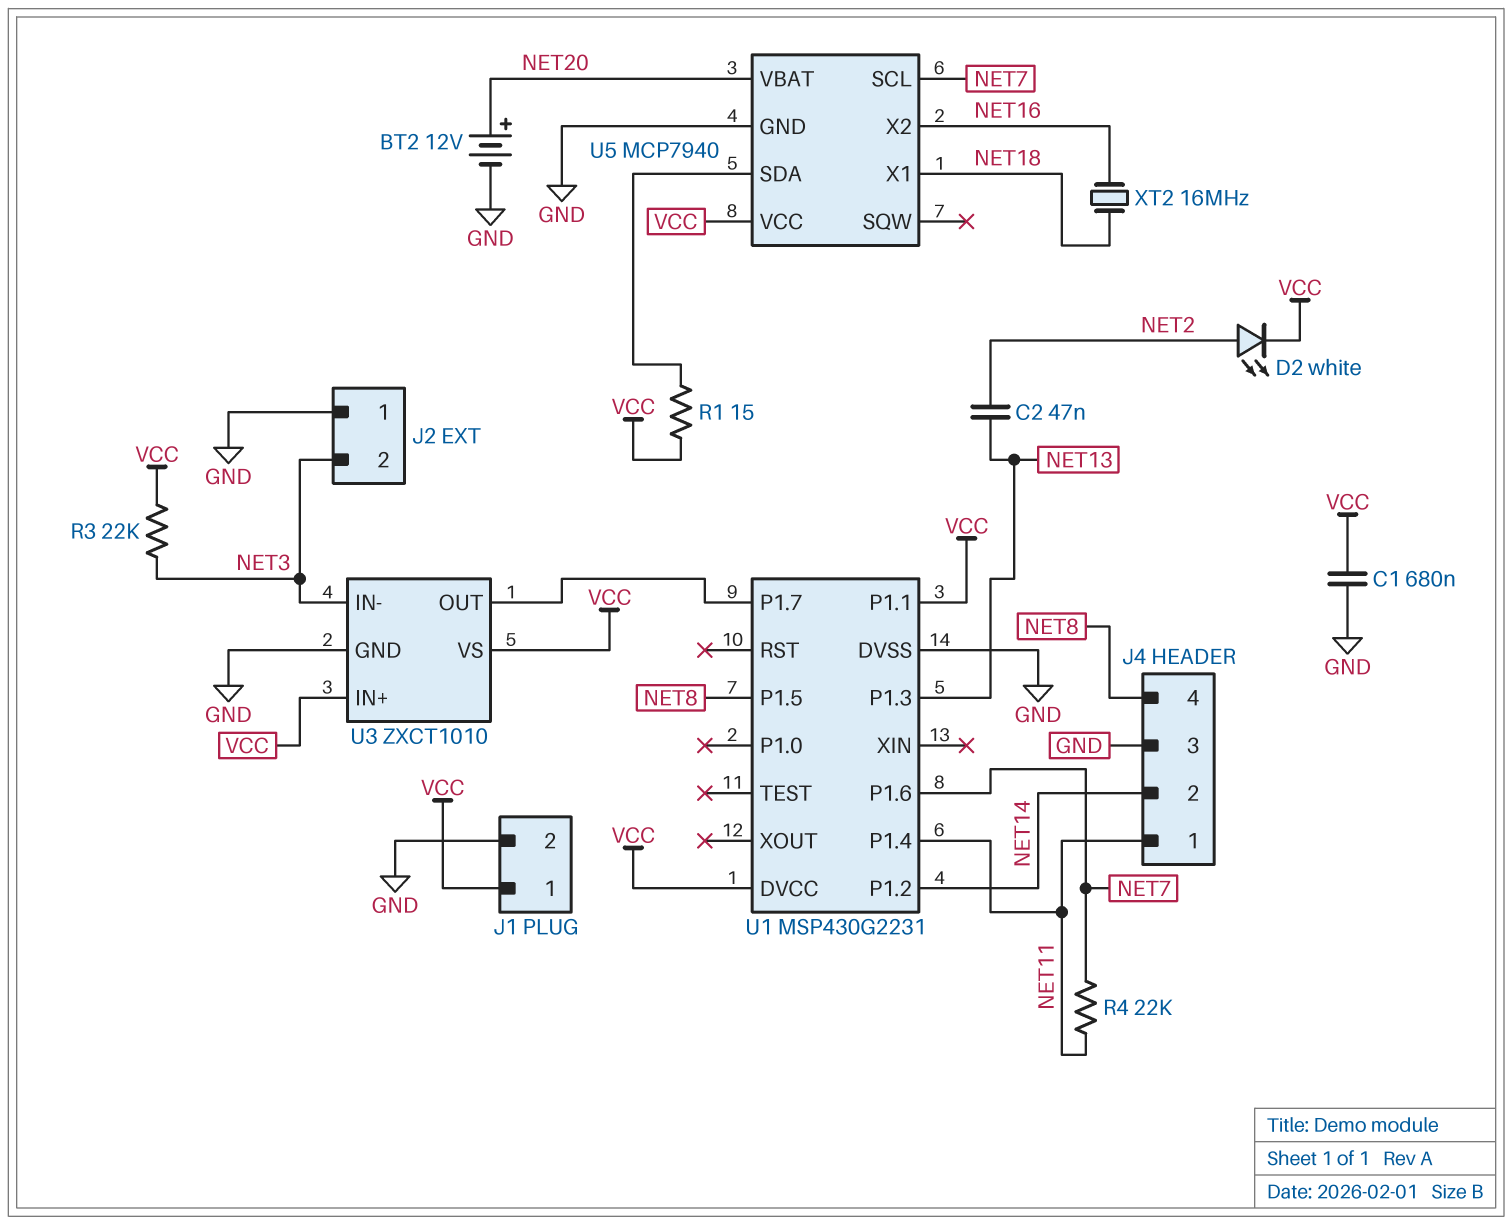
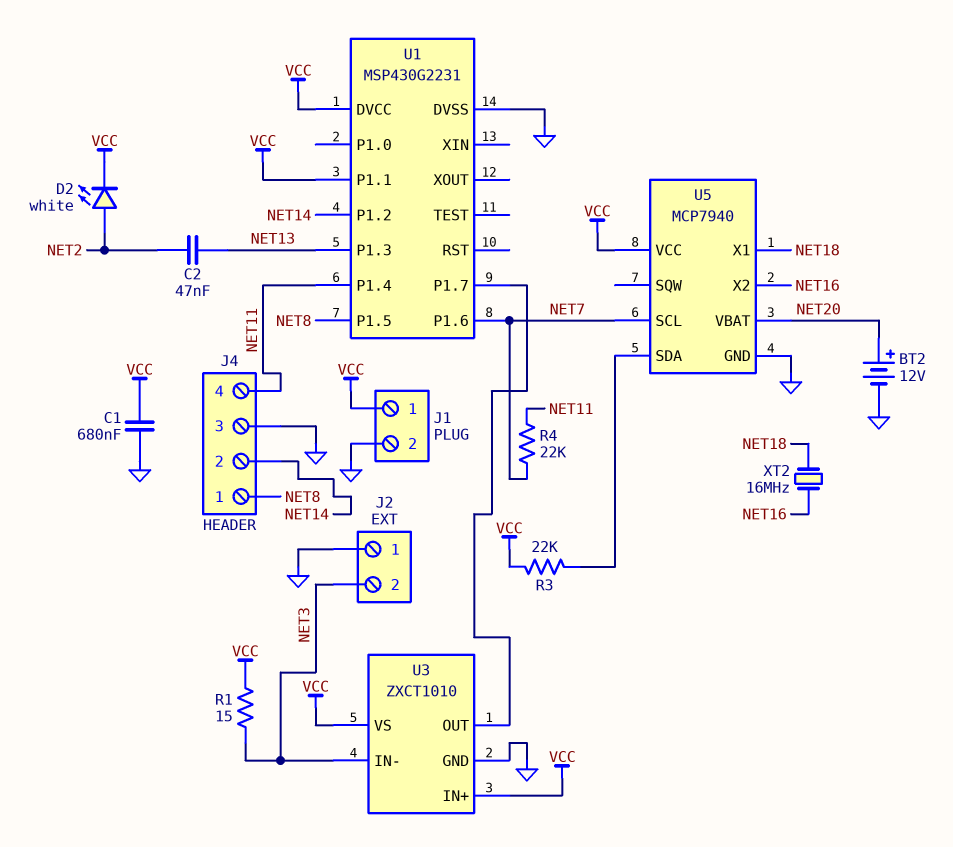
J4 pin 1: NET11 -> NET8
J4 pin 4: NET8 -> NET11
R1: 15 (U5/SDA, VCC) -> 15 (NET3, VCC)
R3: 22k (NET3, VCC) -> 22k (U5/SDA, VCC)

